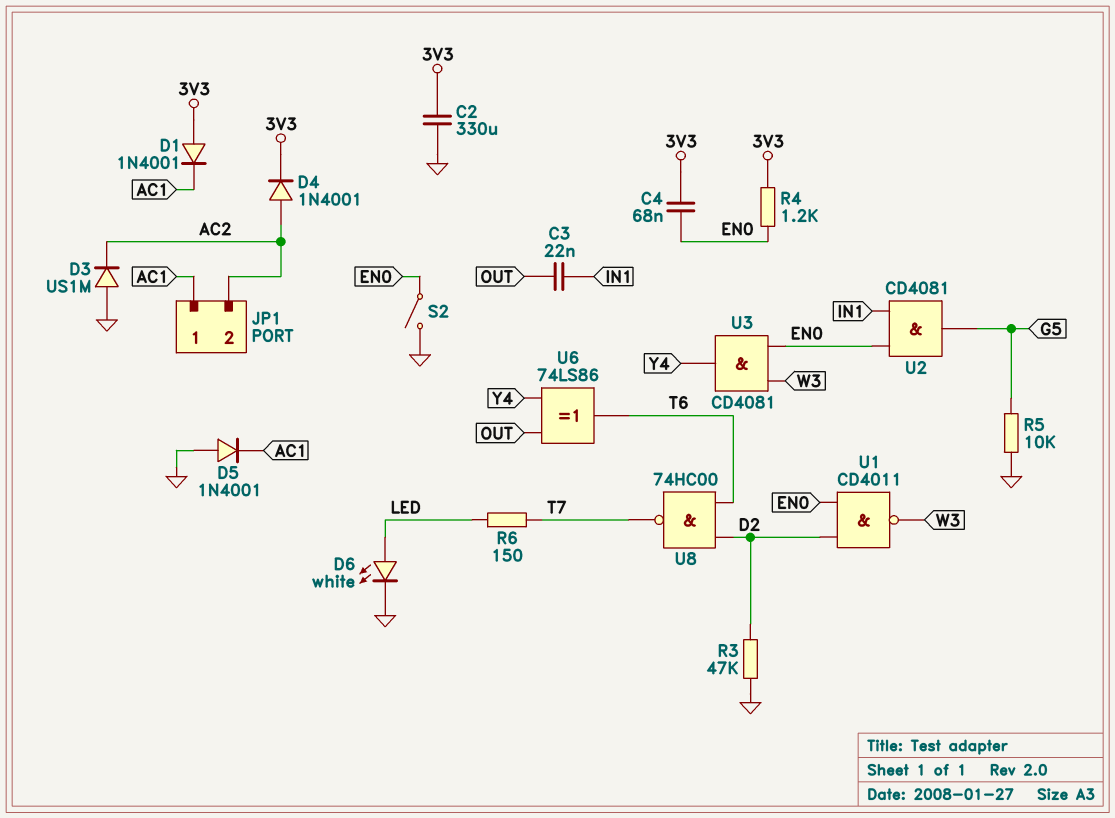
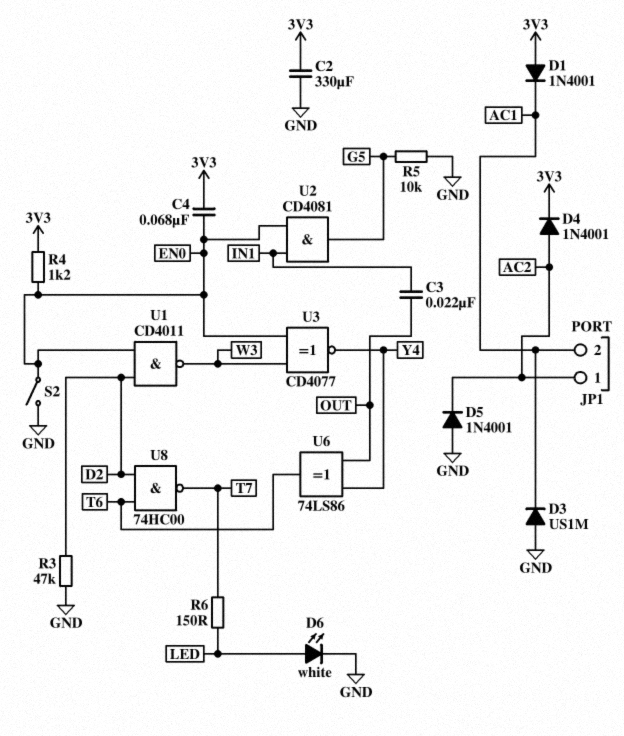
D3: diode US1M (A GND, K AC2) -> diode US1M (A GND, K AC1)
D5: diode 1N4001 (A GND, K AC1) -> diode 1N4001 (A GND, K AC2)
JP1 pin 1: AC1 -> AC2
JP1 pin 2: AC2 -> AC1
U3: AND CD4081 (in EN0, in W3, out Y4) -> XNOR CD4077 (in EN0, in W3, out Y4)

